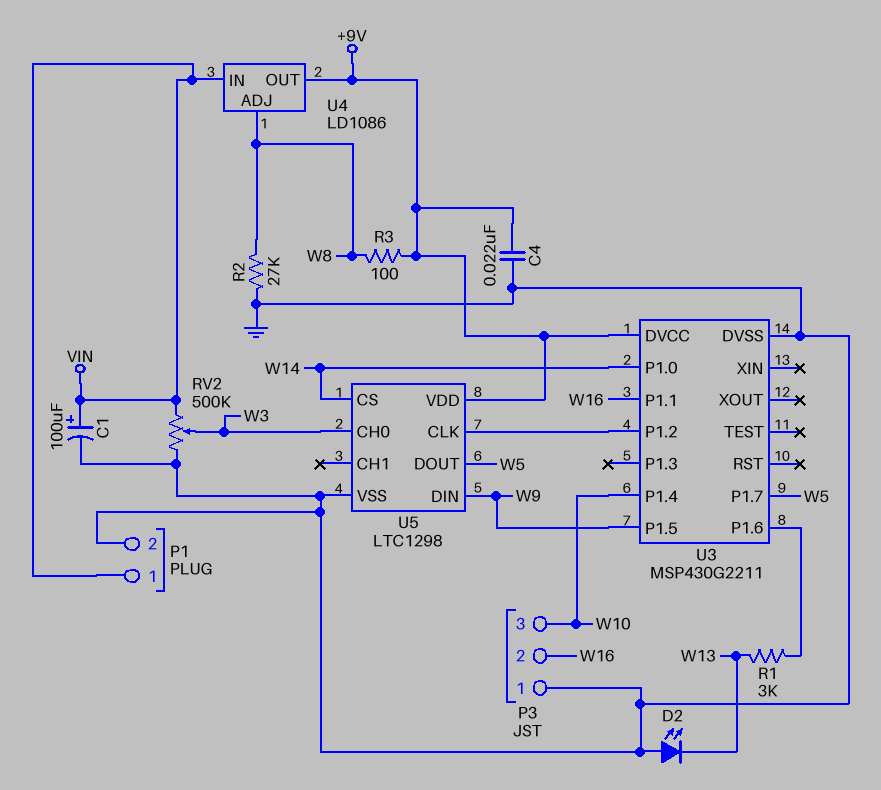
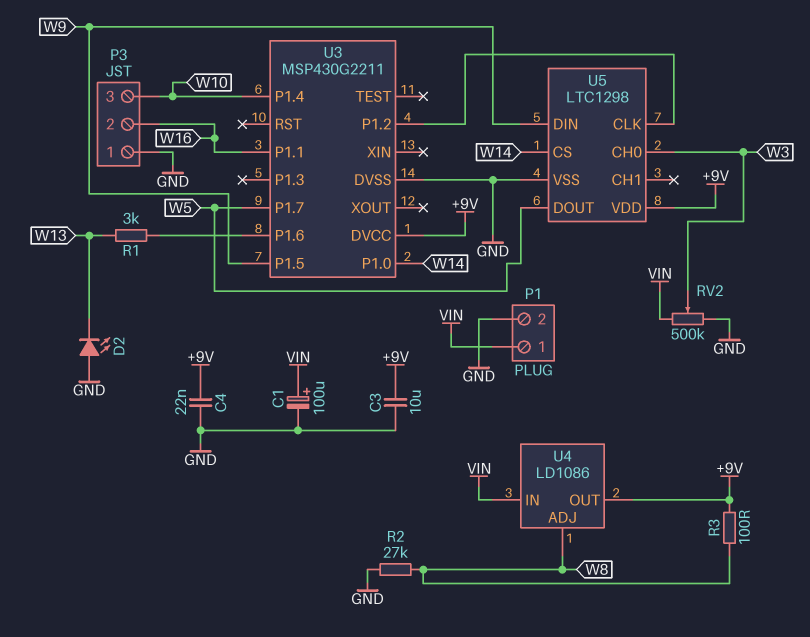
C3: none -> 10uF (+9V, GND)

